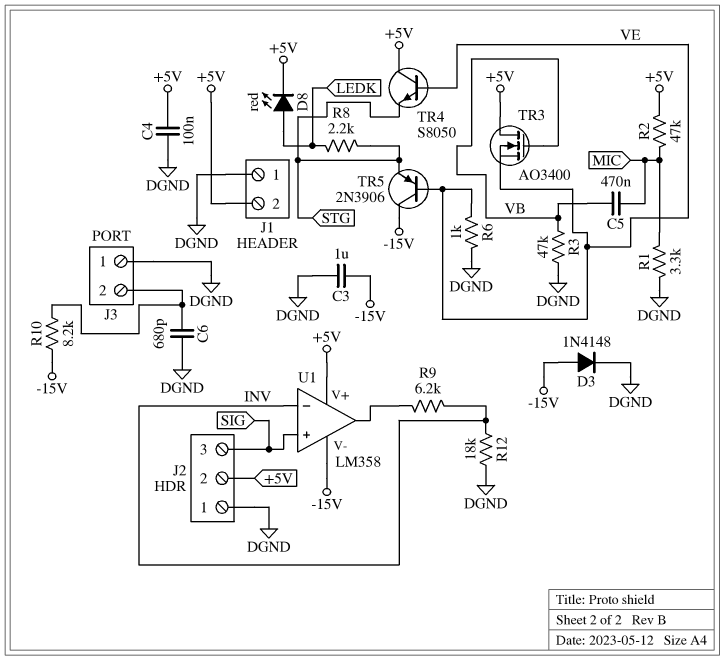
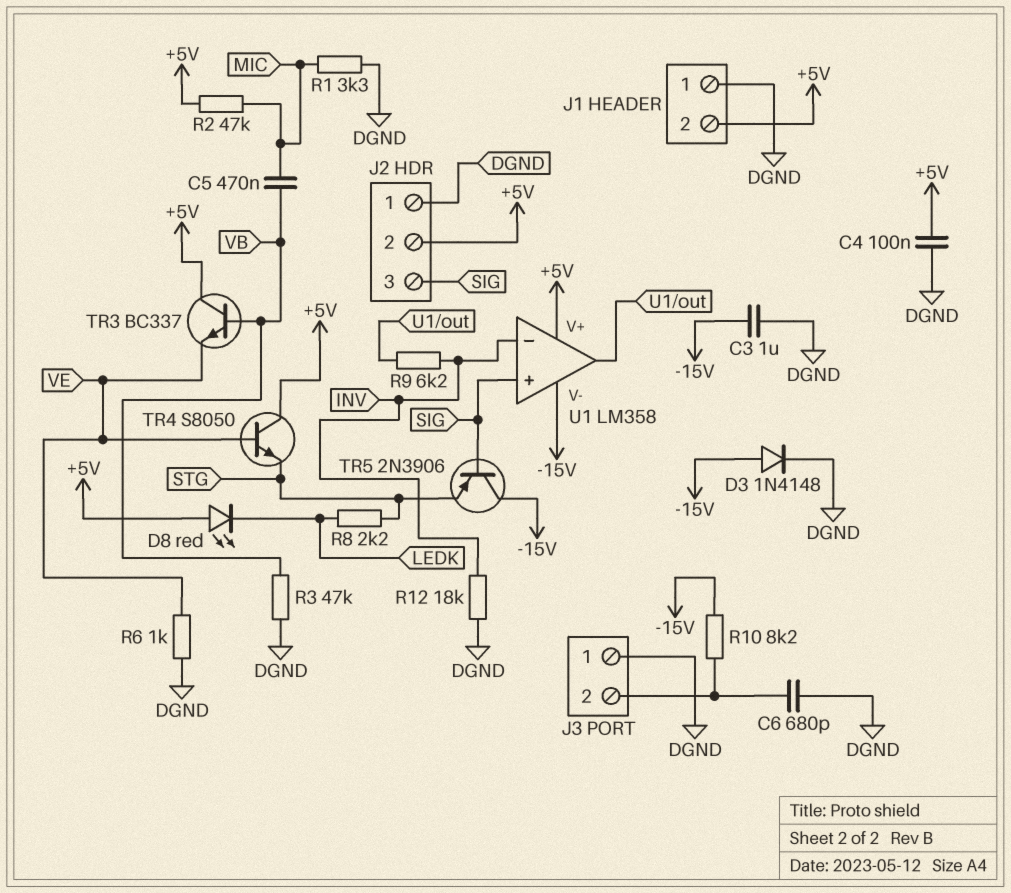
D8: LED red (A LEDK, K +5V) -> LED red (A +5V, K LEDK)
TR3: NMOS AO3400 (G VB, D +5V, S VE) -> NPN BC337 (B VB, C +5V, E VE)
TR5: PNP 2N3906 (B VE, C -15V, E STG) -> PNP 2N3906 (B SIG, C -15V, E STG)

